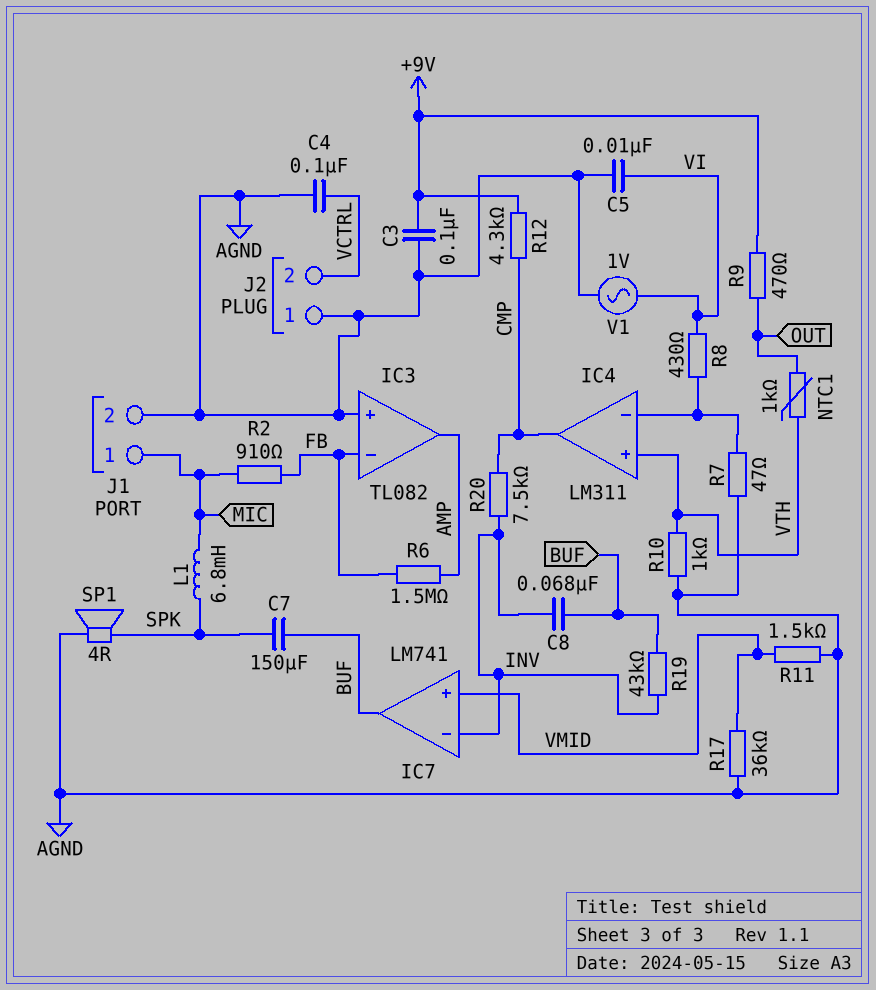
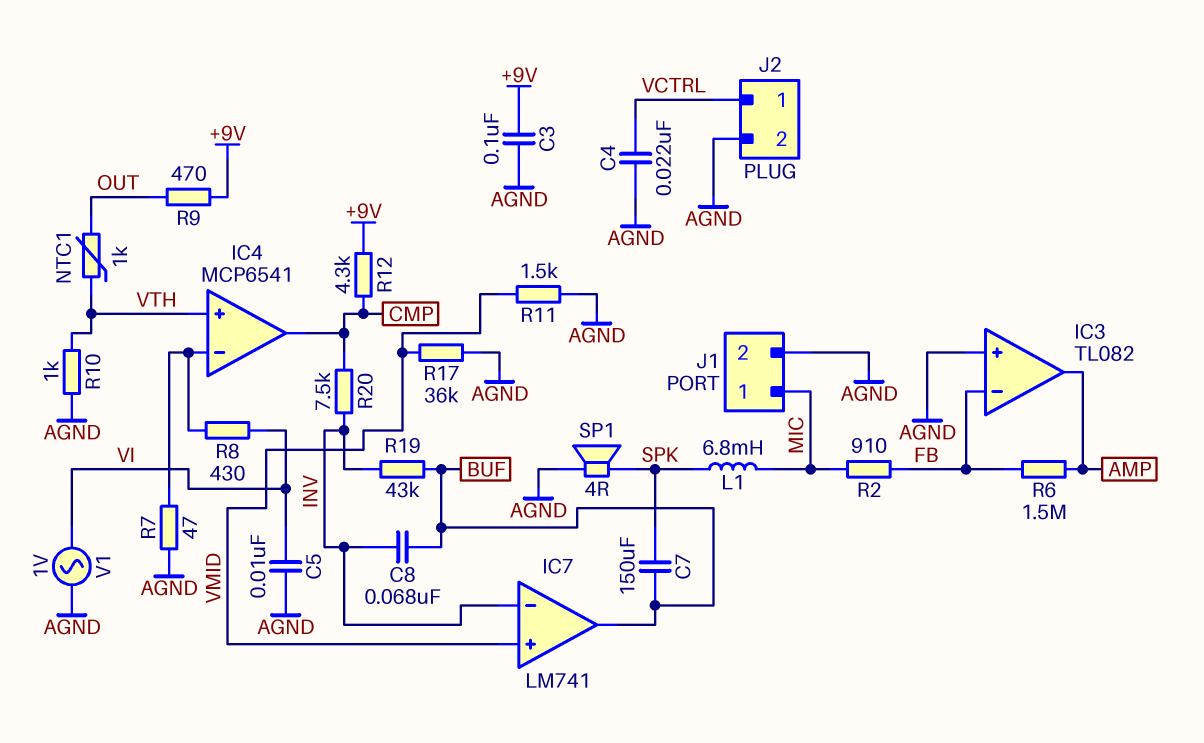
C4: 100nF (AGND, VCTRL) -> 22nF (AGND, VCTRL)
IC4: LM311 -> MCP6541
J2 pin 1: AGND -> VCTRL
J2 pin 2: VCTRL -> AGND

